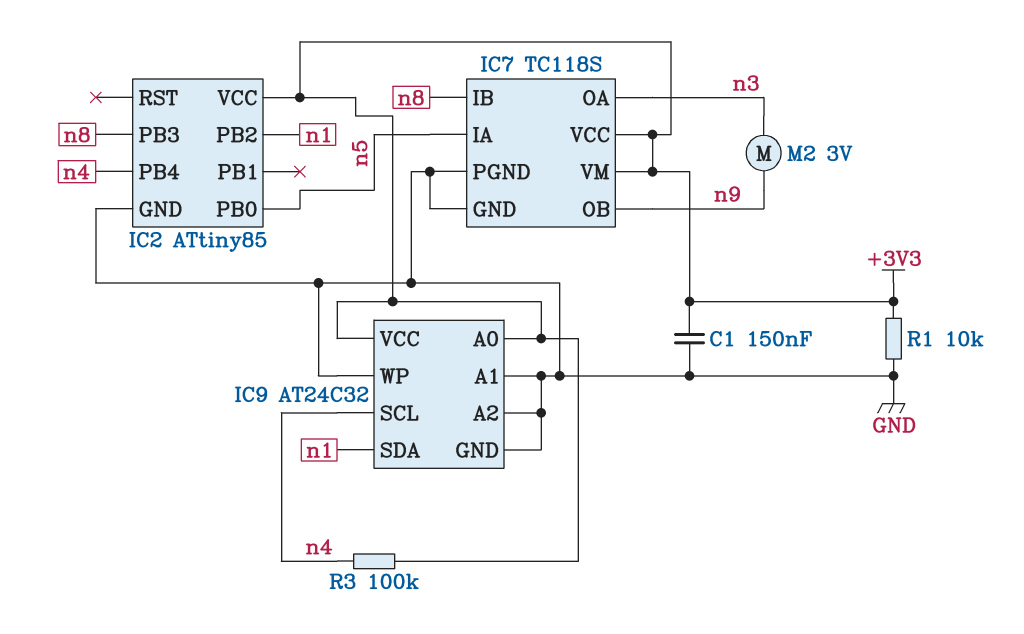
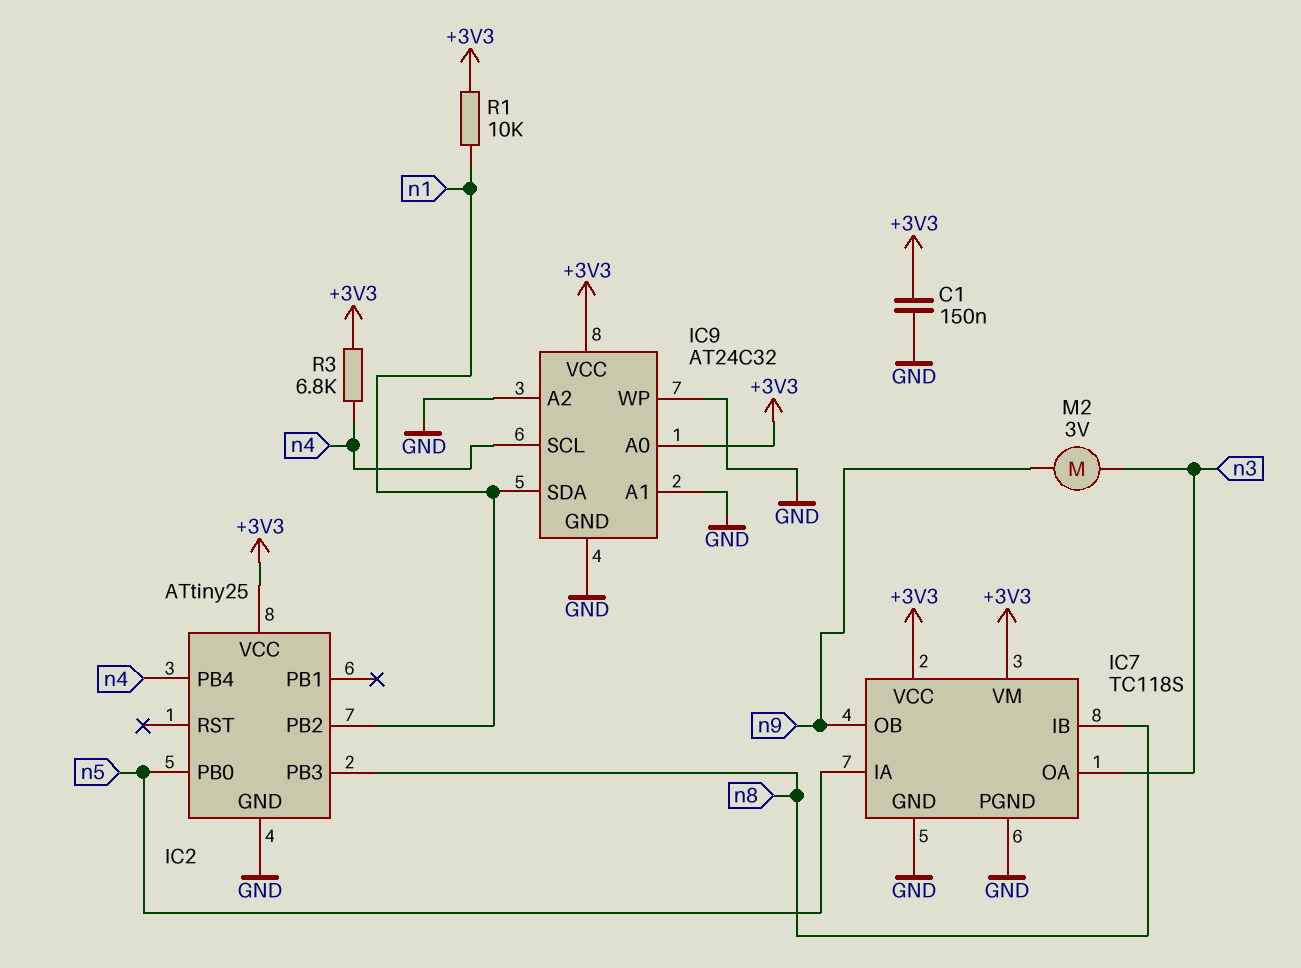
IC2: ATtiny85 -> ATtiny25
R1: 10k (+3V3, GND) -> 10k (+3V3, n1)
R3: 100k (+3V3, n4) -> 6.8k (+3V3, n4)

